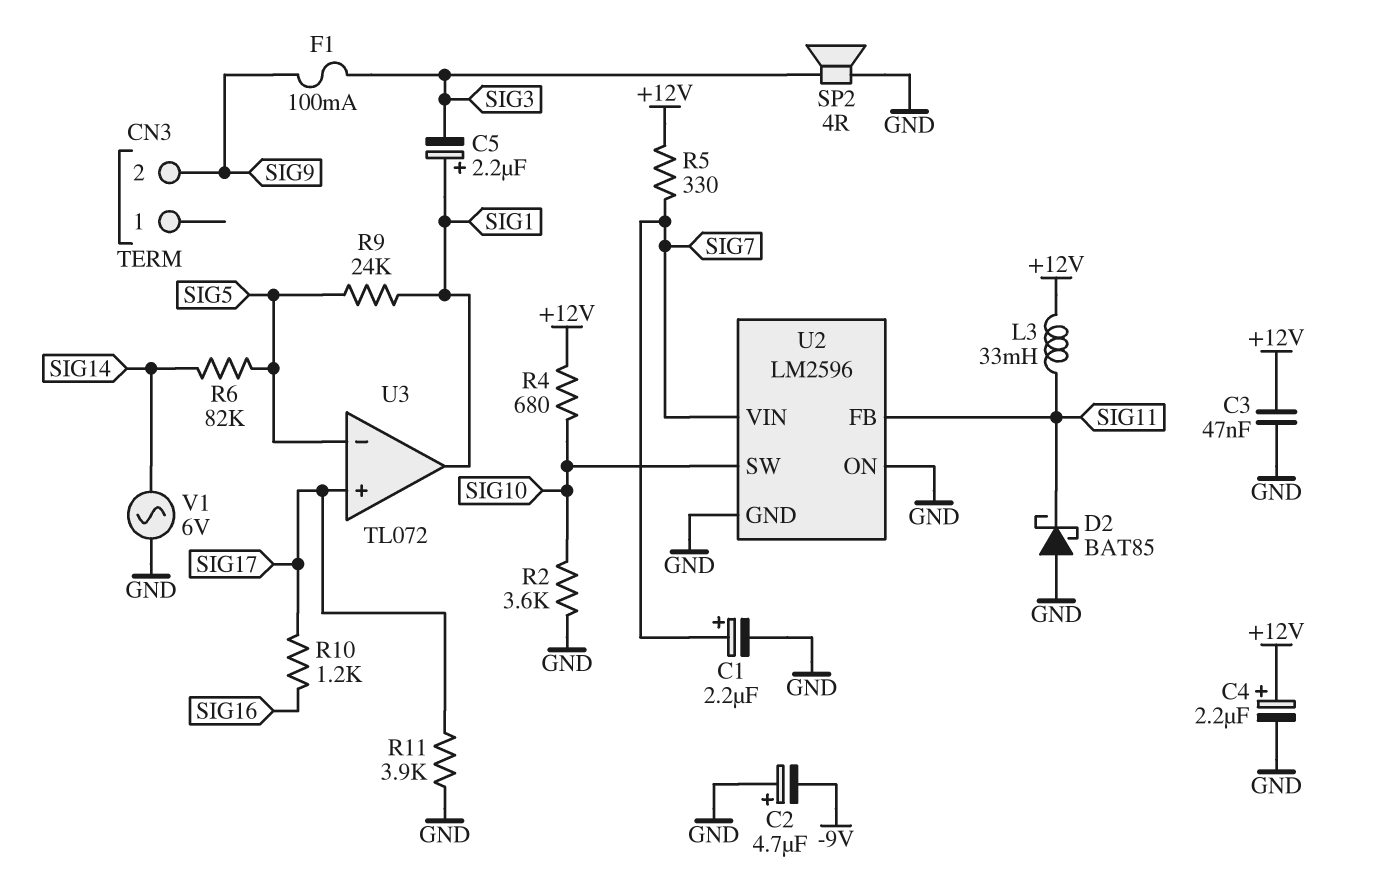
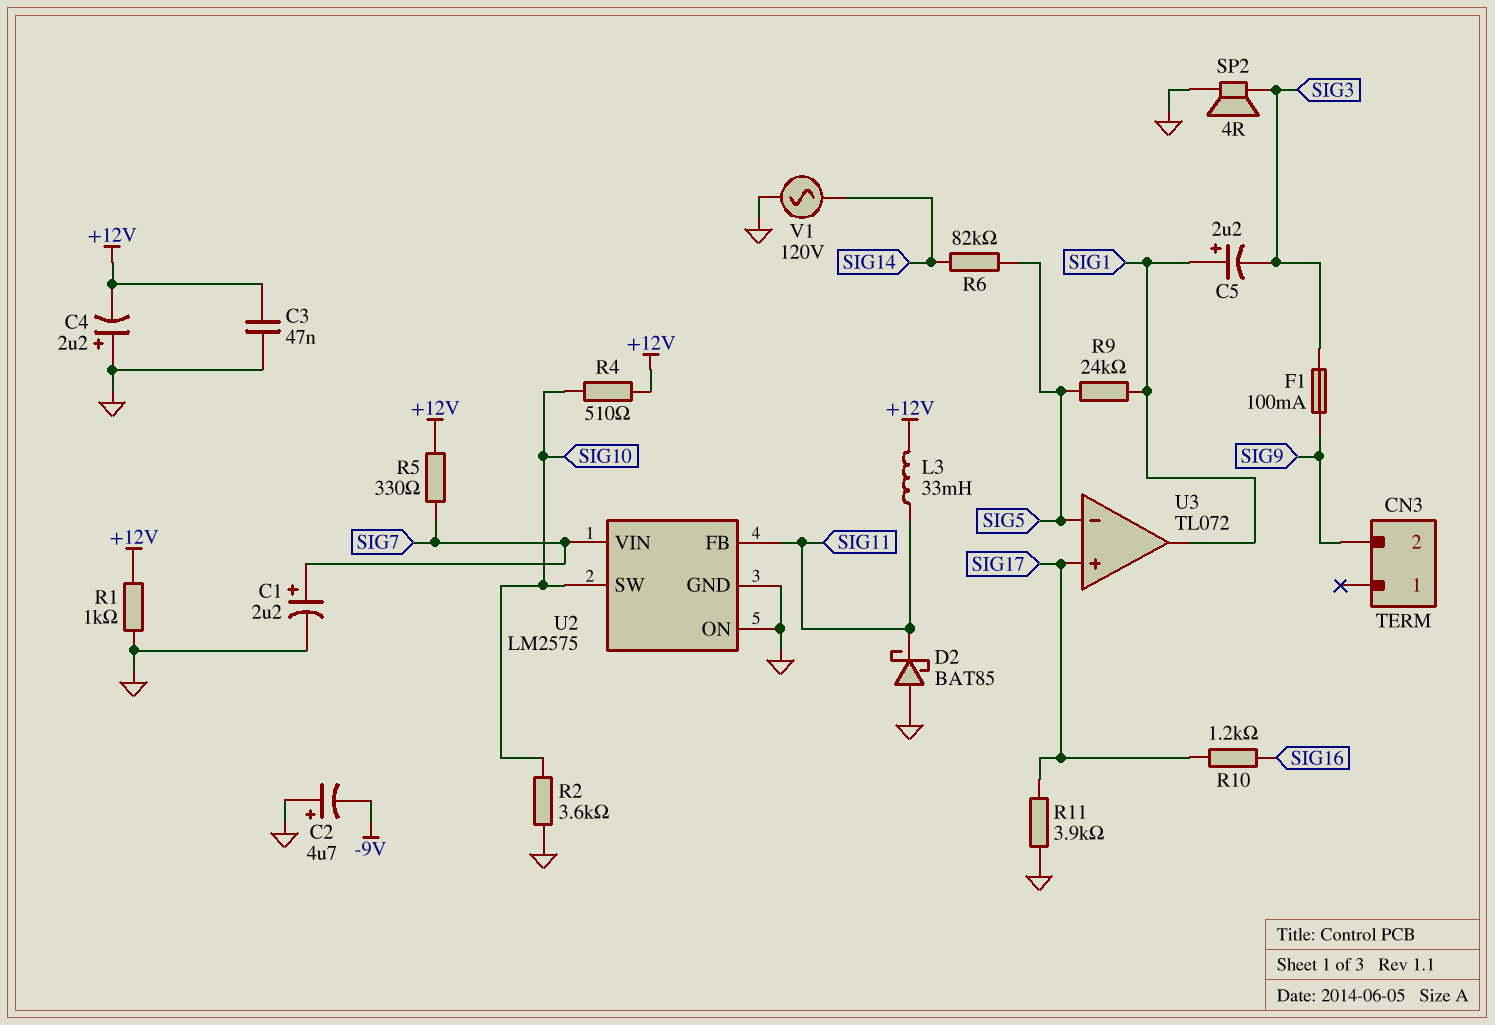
C4: 2.2uF (plus +12V, minus GND) -> 2.2uF (plus GND, minus +12V)
R1: none -> 1k (+12V, GND)
R4: 680 (+12V, SIG10) -> 510 (+12V, SIG10)
U2: LM2596 -> LM2575
V1: AC 6V (GND, SIG14) -> AC 120V (GND, SIG14)

